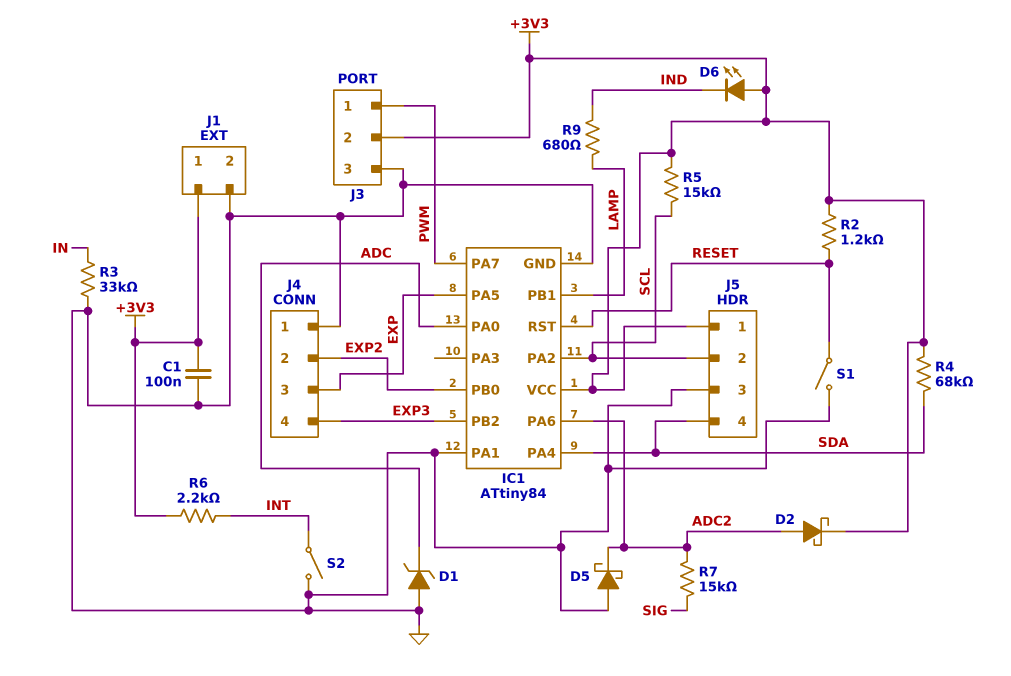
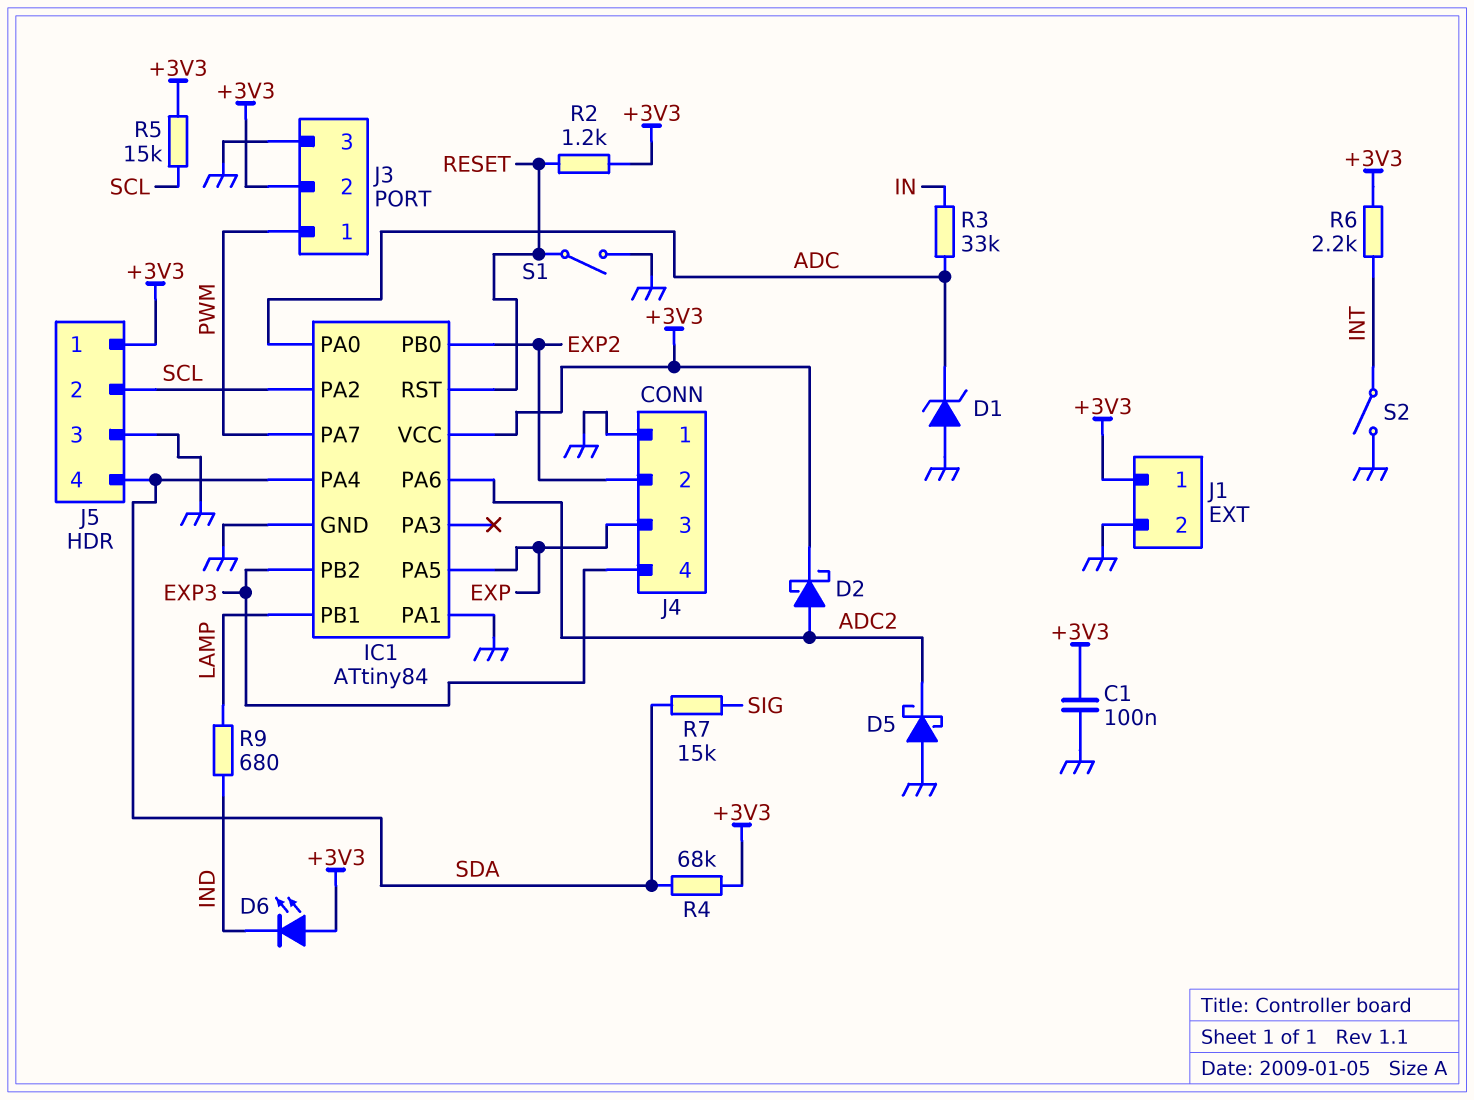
R3: 33k (GND, IN) -> 33k (ADC, IN)
R7: 15k (ADC2, SIG) -> 15k (SDA, SIG)

